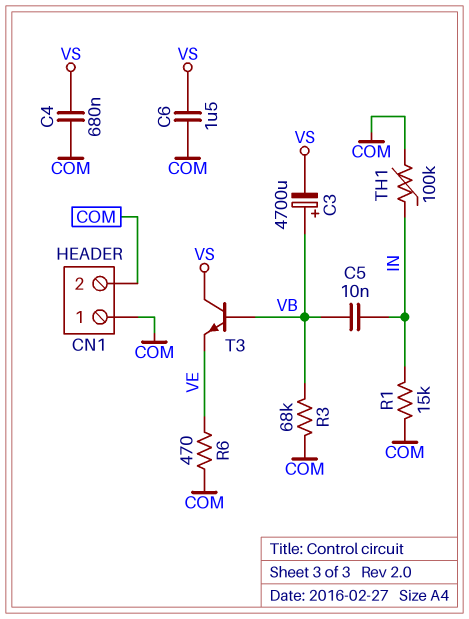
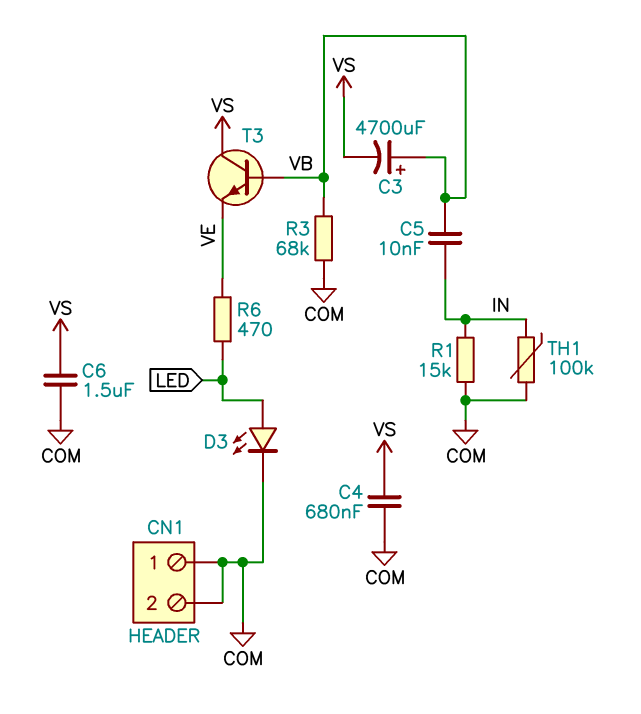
D3: none -> LED (A LED, K COM)
R6: 470 (COM, VE) -> 470 (LED, VE)

